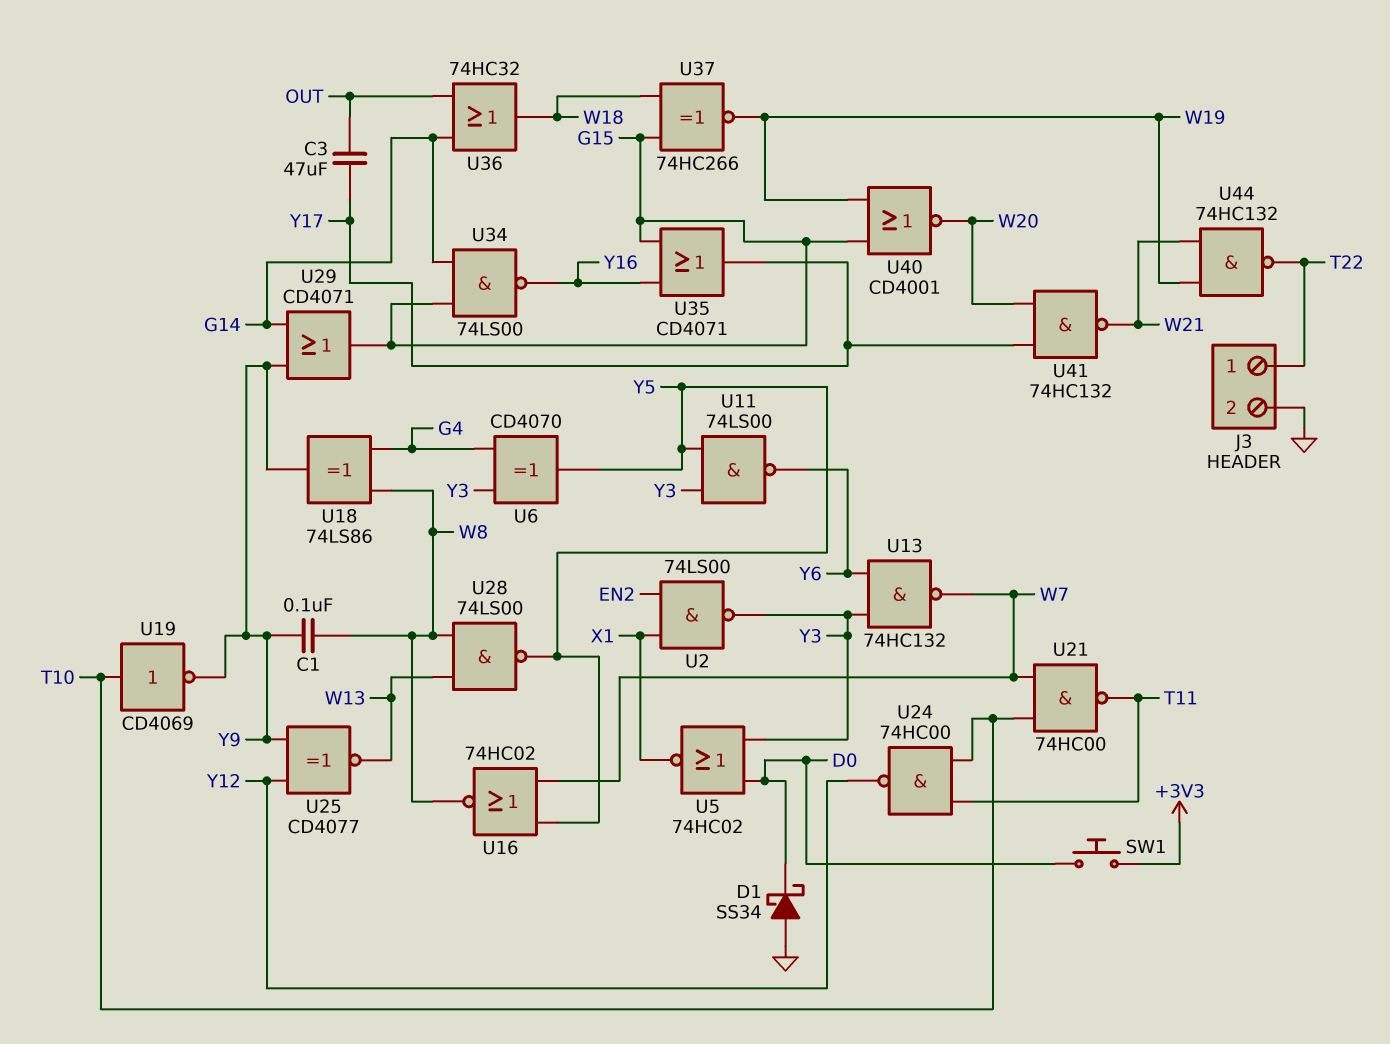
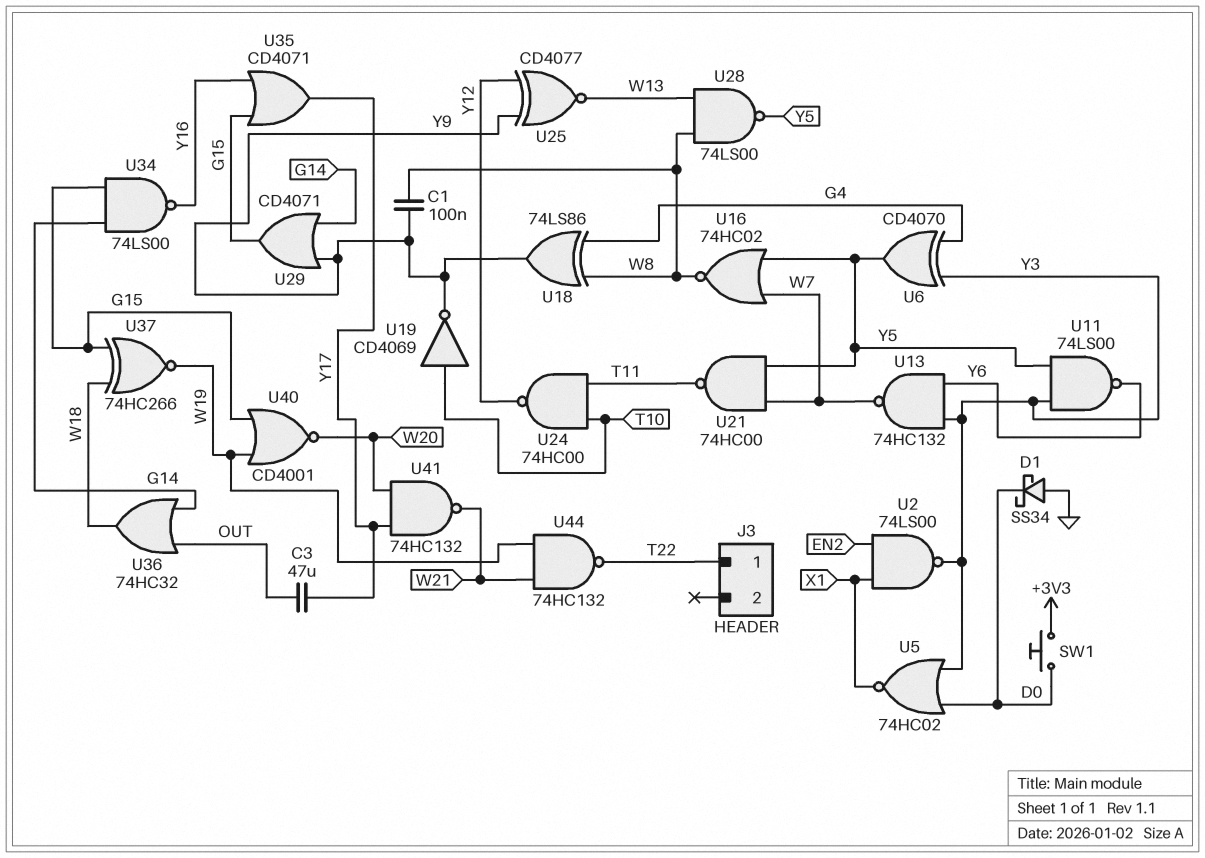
J3 pin 2: GND -> none
U21: NAND 74HC00 (in T10, in W7, out T11) -> NAND 74HC00 (in W7, in Y5, out T11)

